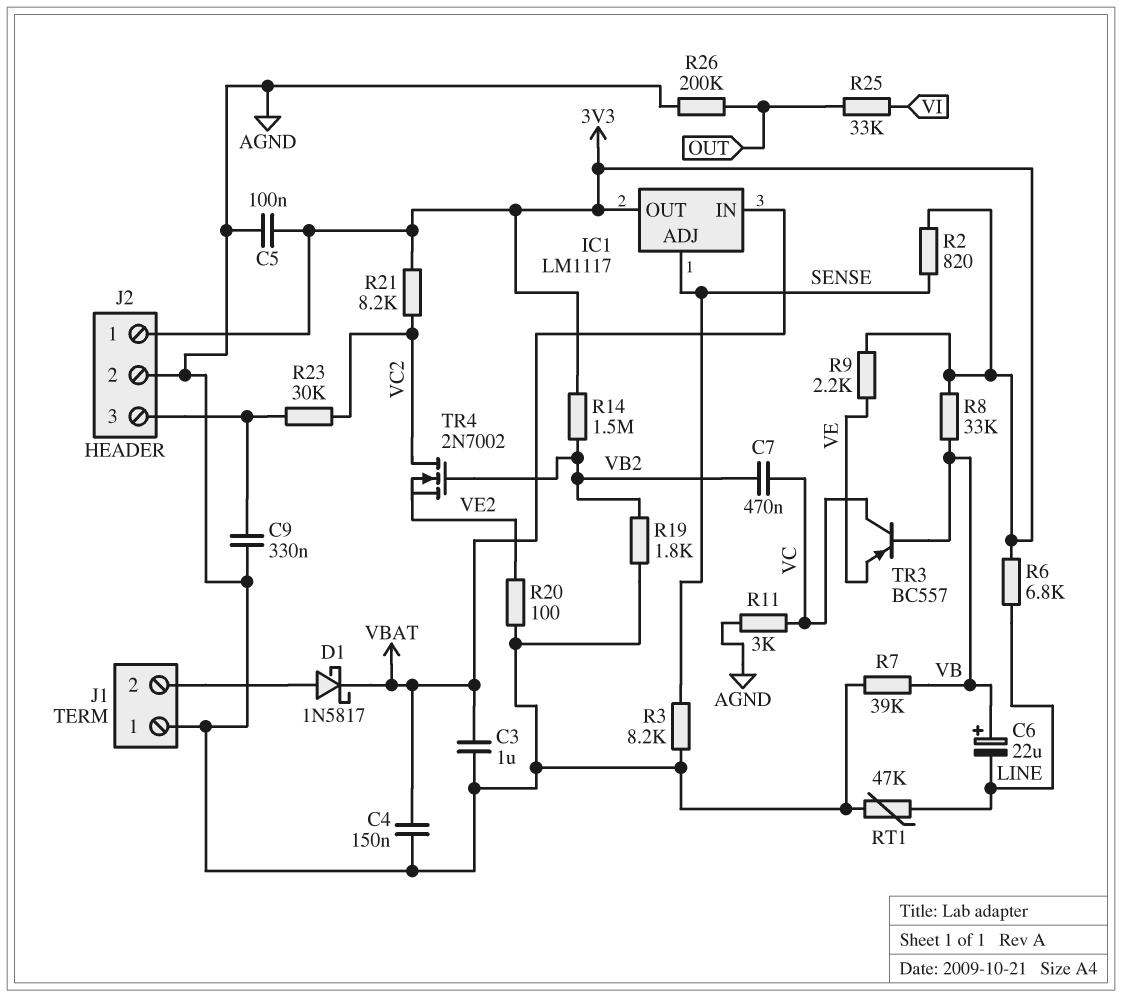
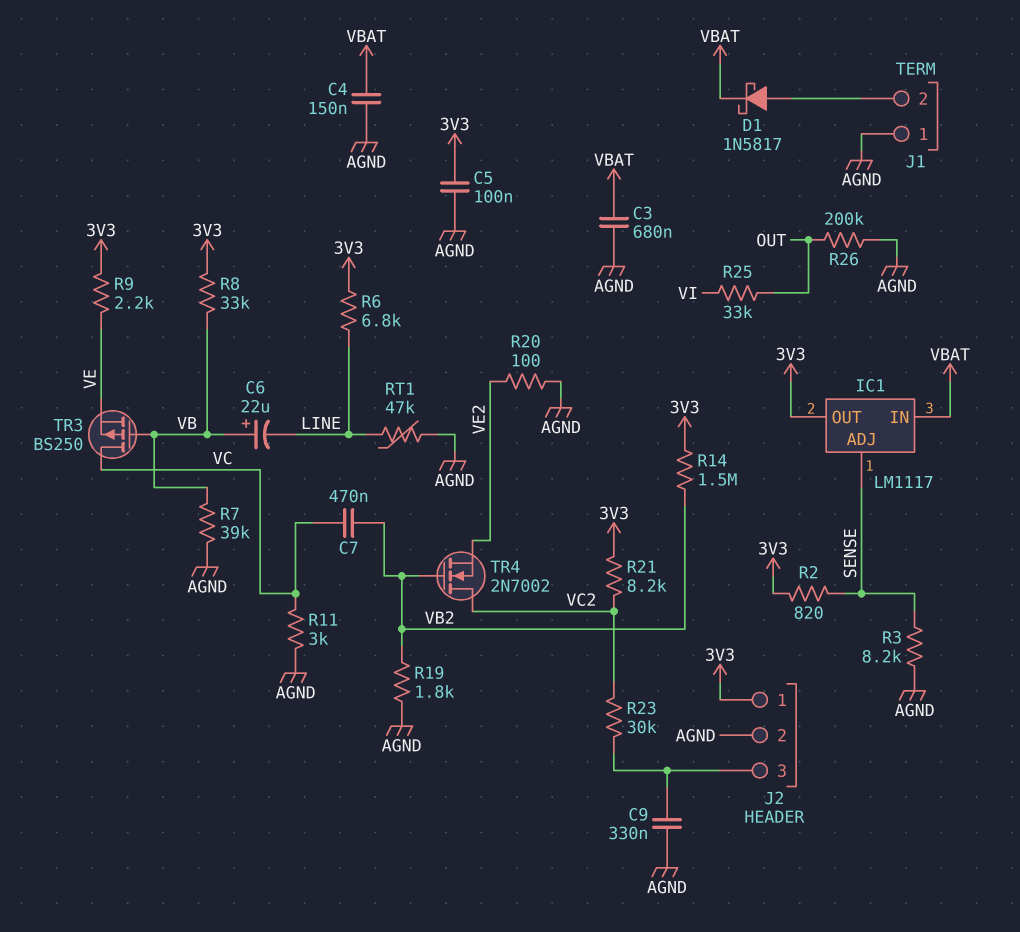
C3: 1uF (AGND, VBAT) -> 680nF (AGND, VBAT)
TR3: PNP BC557 (B VB, C VC, E VE) -> PMOS BS250 (G VB, D VC, S VE)

